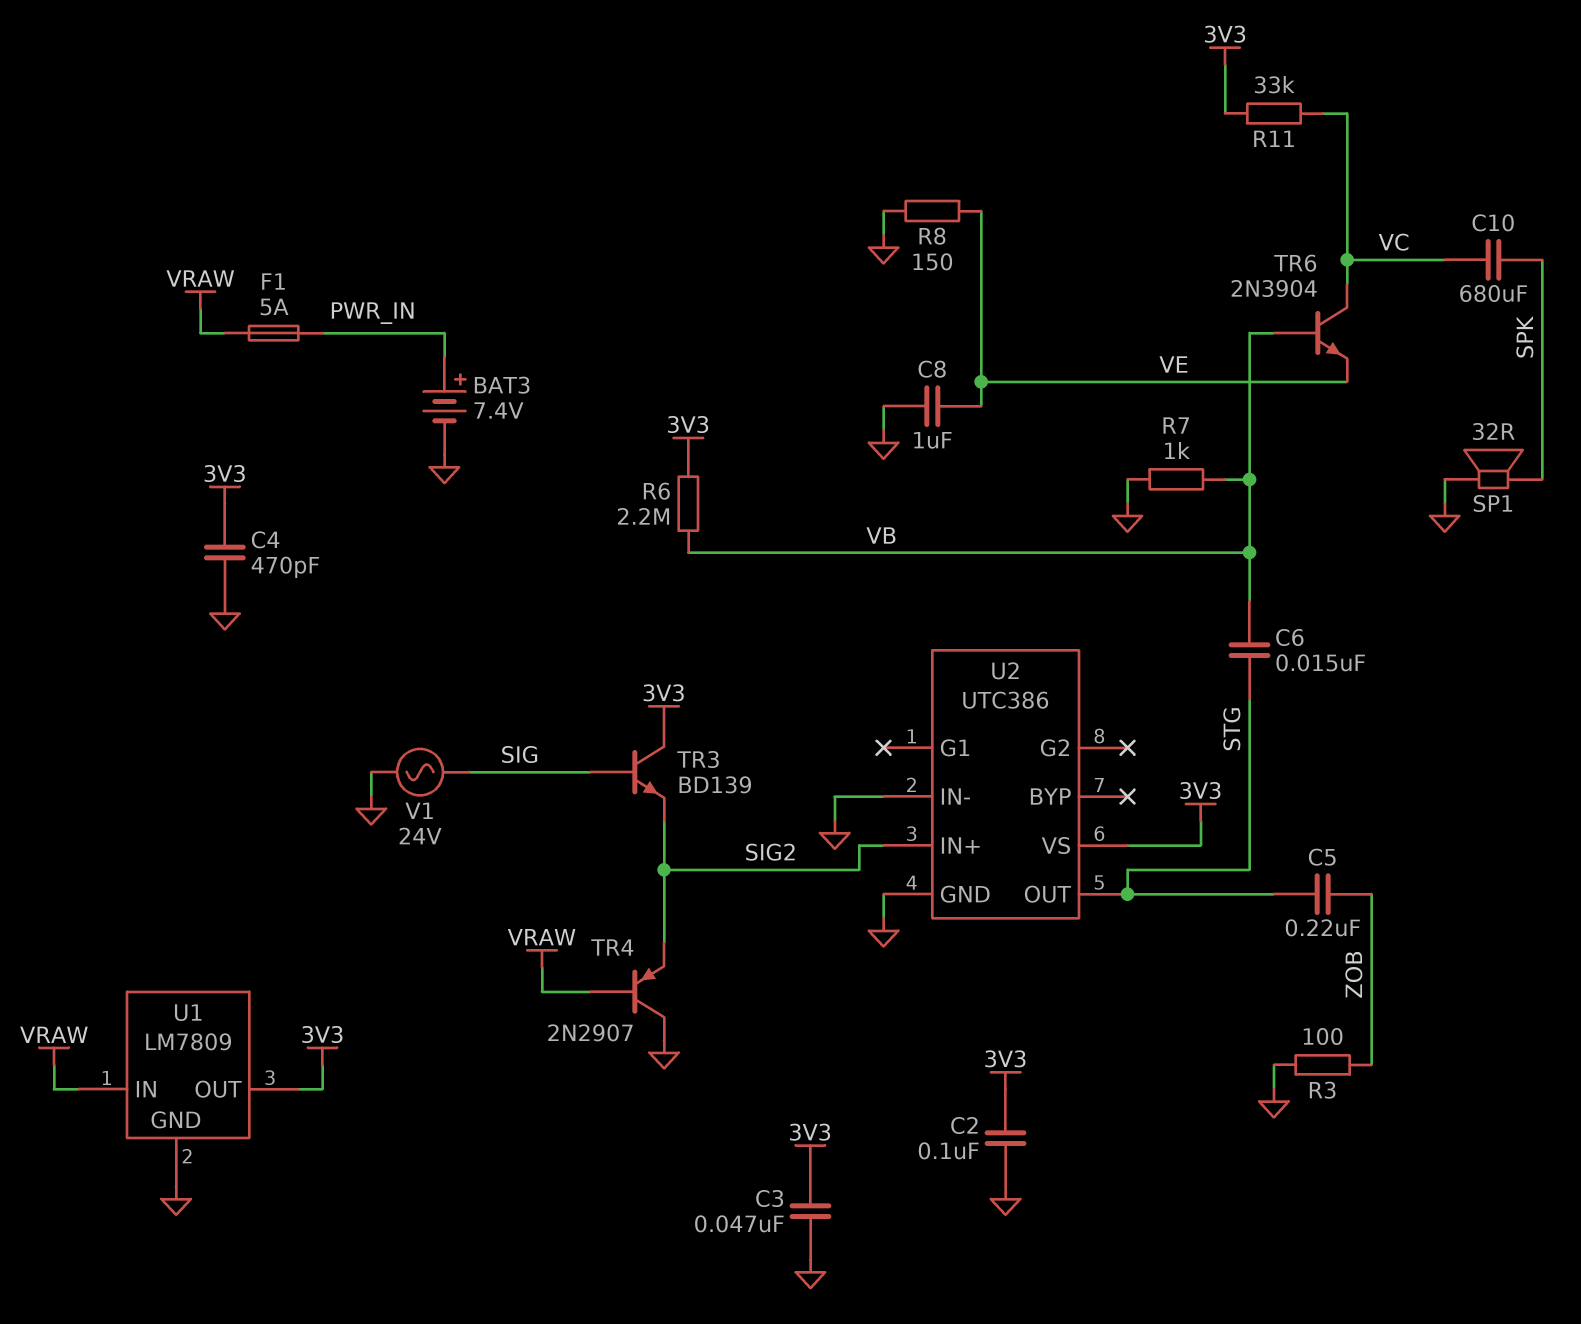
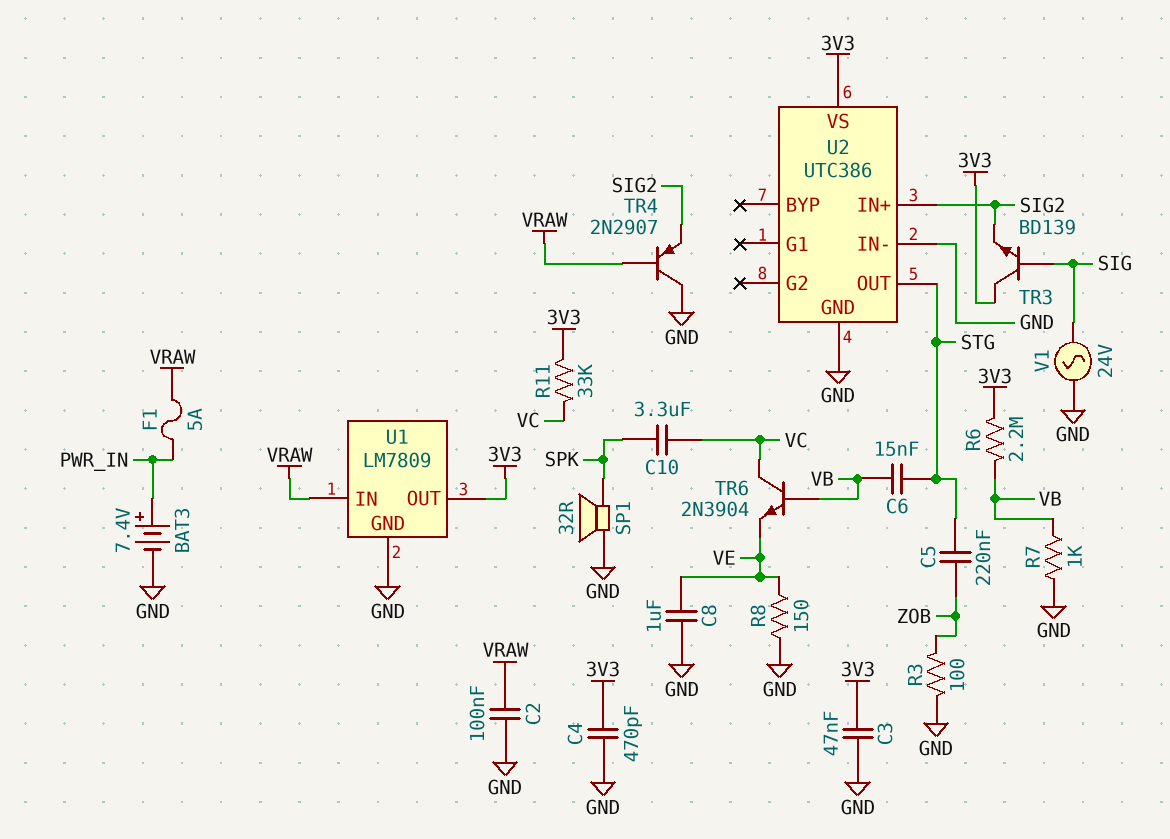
C2: 100nF (3V3, GND) -> 100nF (GND, VRAW)
C10: 680uF (SPK, VC) -> 3.3uF (SPK, VC)

